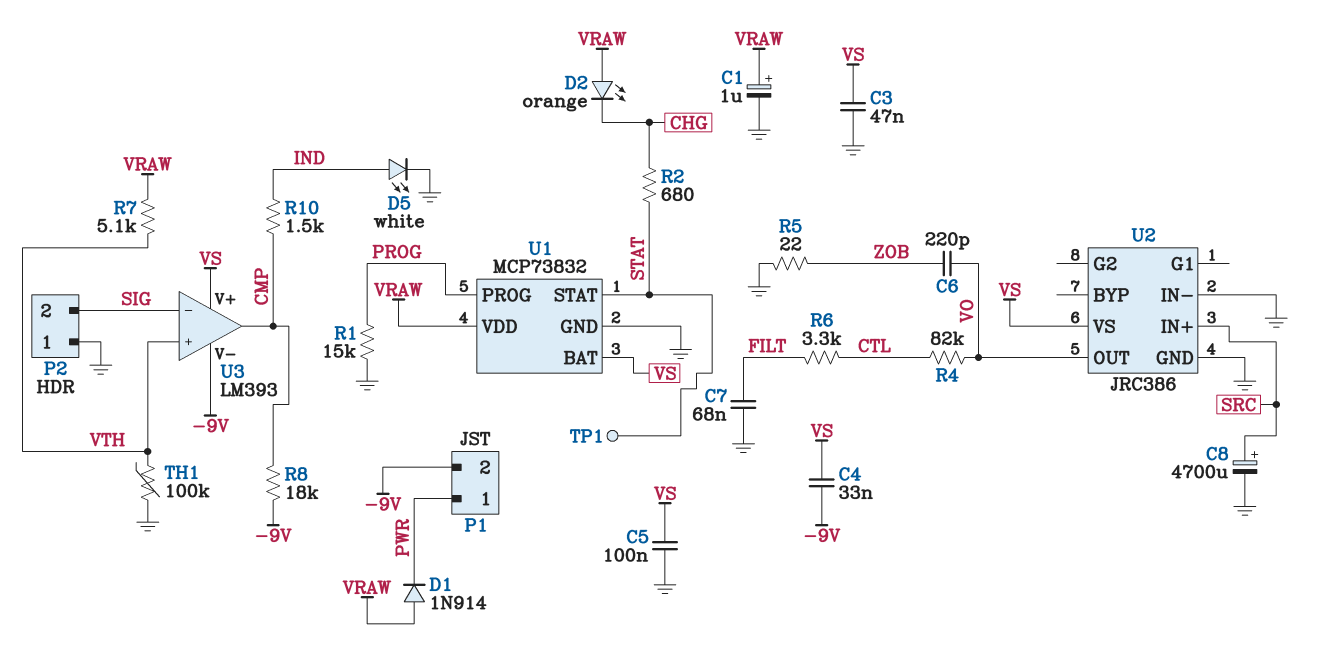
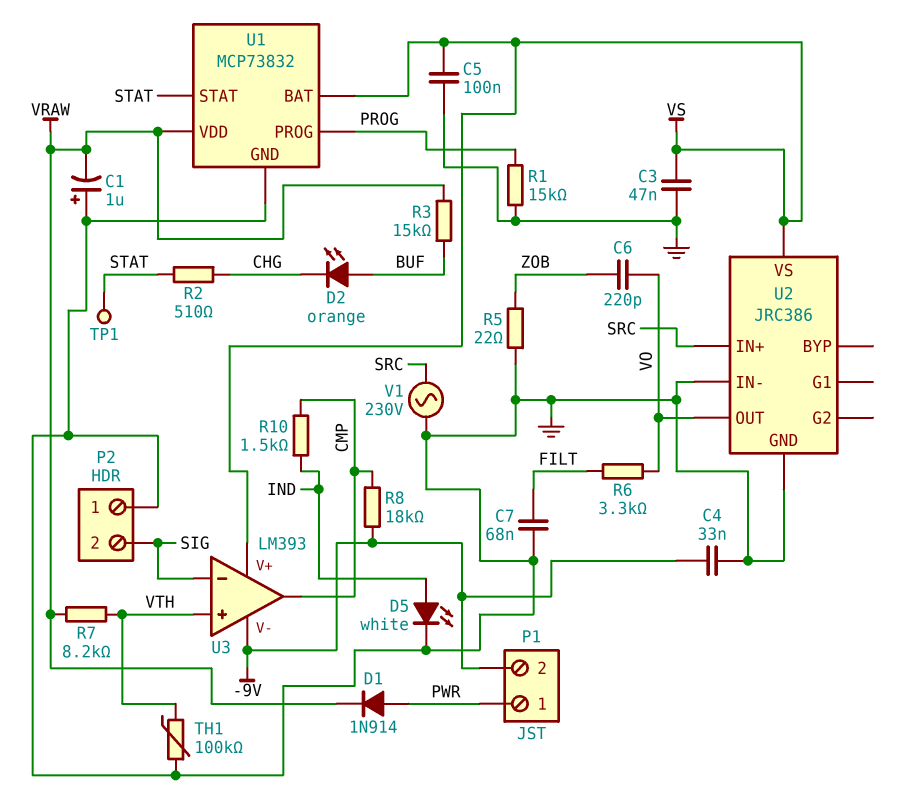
C1: 1uF (plus VRAW, minus GND) -> 1uF (plus GND, minus VRAW)
C4: 33nF (-9V, VS) -> 33nF (-9V, GND)
C8: 4700uF (plus SRC, minus GND) -> none
D1: diode 1N914 (A VRAW, K PWR) -> diode 1N914 (A PWR, K VRAW)
D2: LED orange (A VRAW, K CHG) -> LED orange (A BUF, K CHG)
R2: 680 (CHG, STAT) -> 510 (CHG, STAT)
R3: none -> 15k (BUF, VRAW)
R4: 82k (CTL, VO) -> none
R6: 3.3k (CTL, FILT) -> 3.3k (FILT, VO)
R7: 5.1k (VRAW, VTH) -> 8.2k (VRAW, VTH)
V1: none -> AC 230V (GND, SRC)

